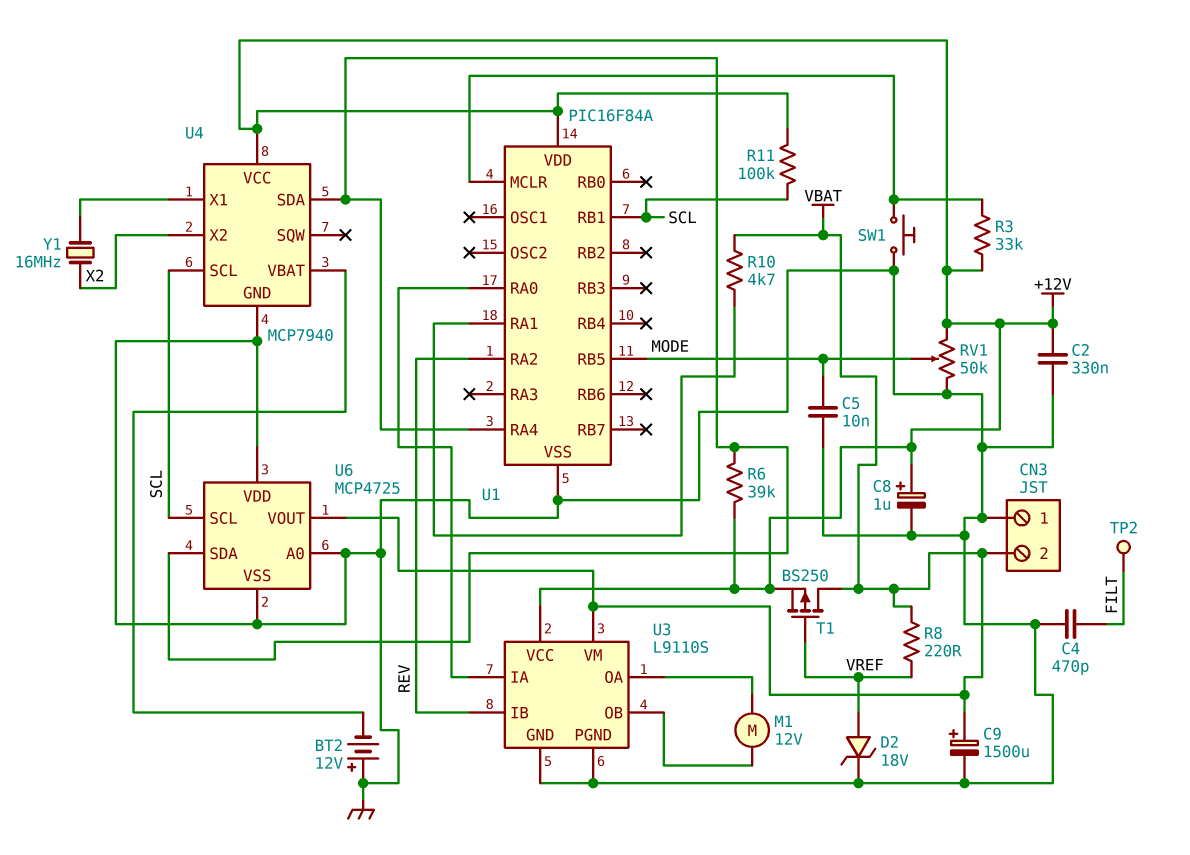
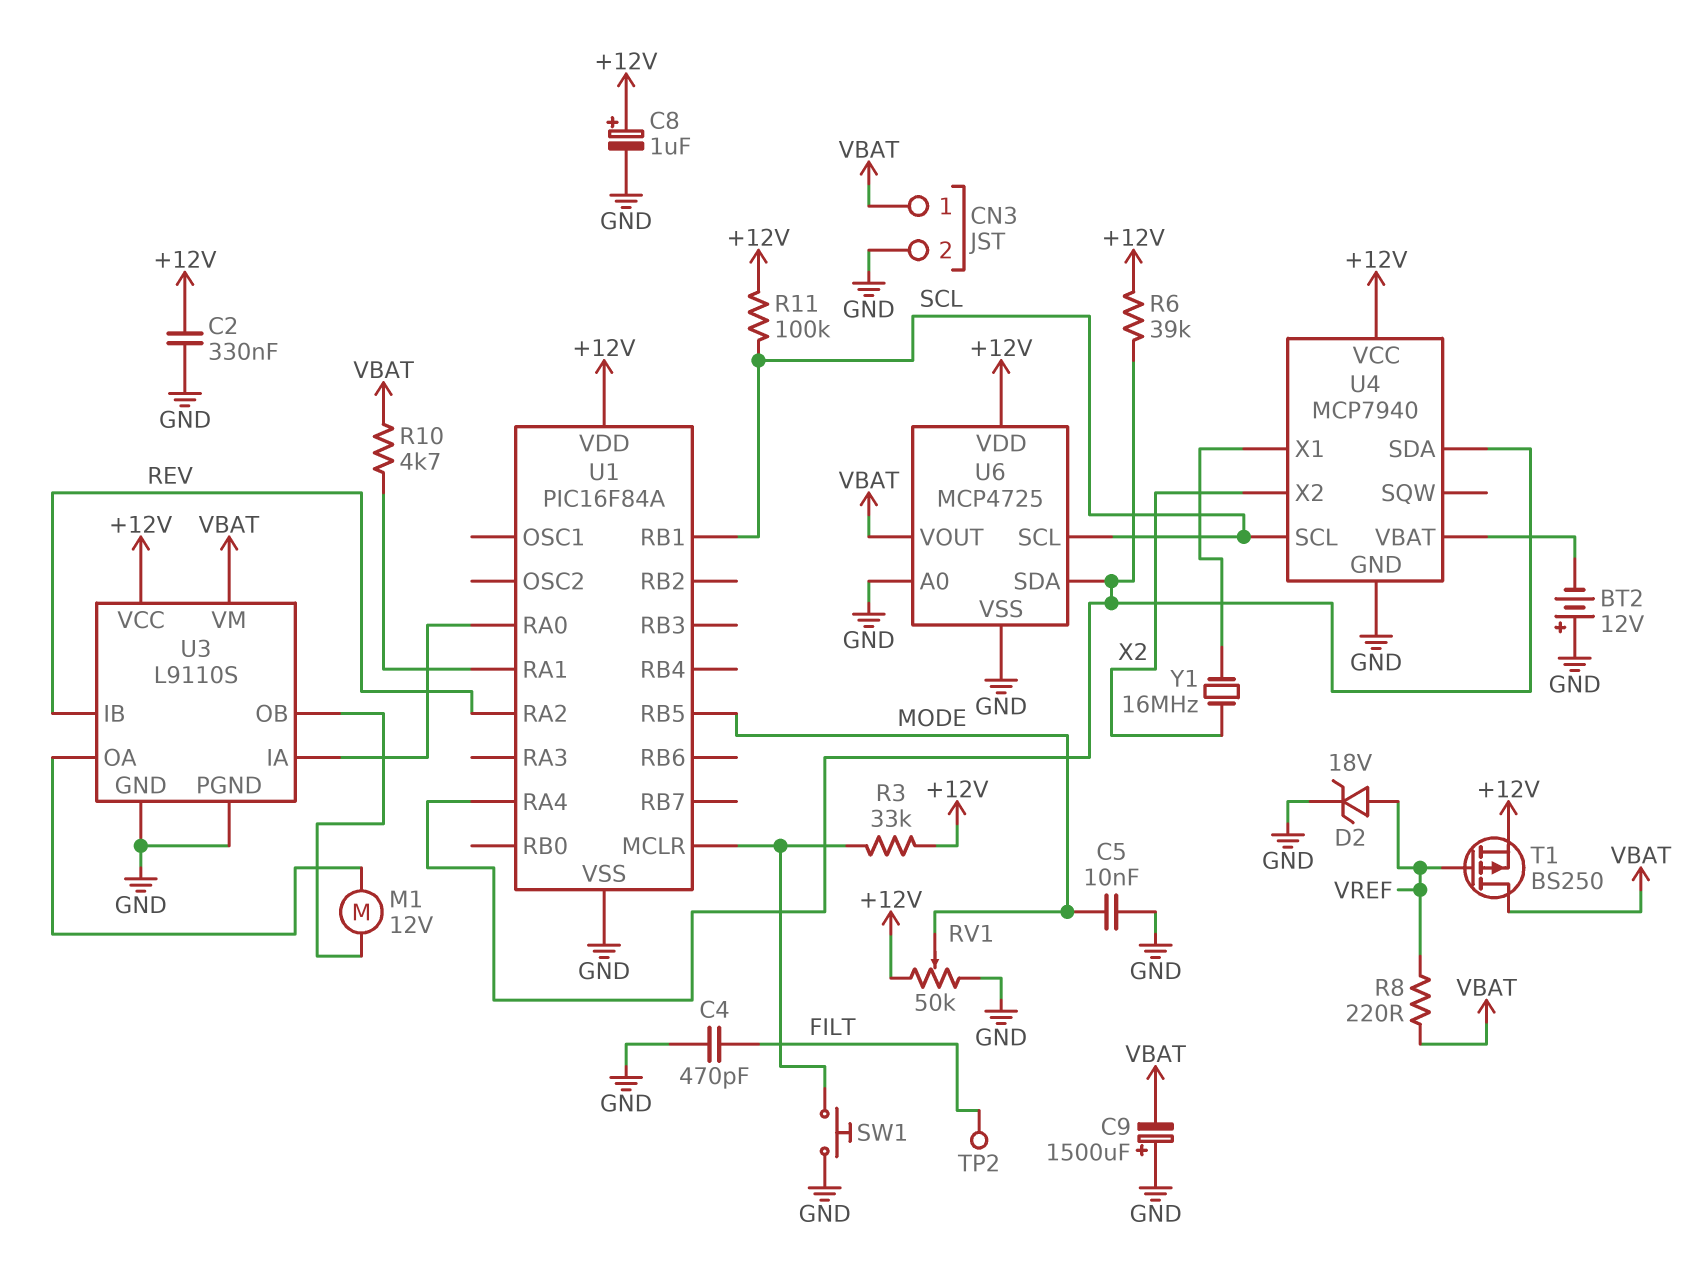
C9: 1500uF (plus VBAT, minus GND) -> 1500uF (plus GND, minus VBAT)
CN3 pin 1: GND -> VBAT
CN3 pin 2: VBAT -> GND
U6 pin VDD: GND -> +12V

